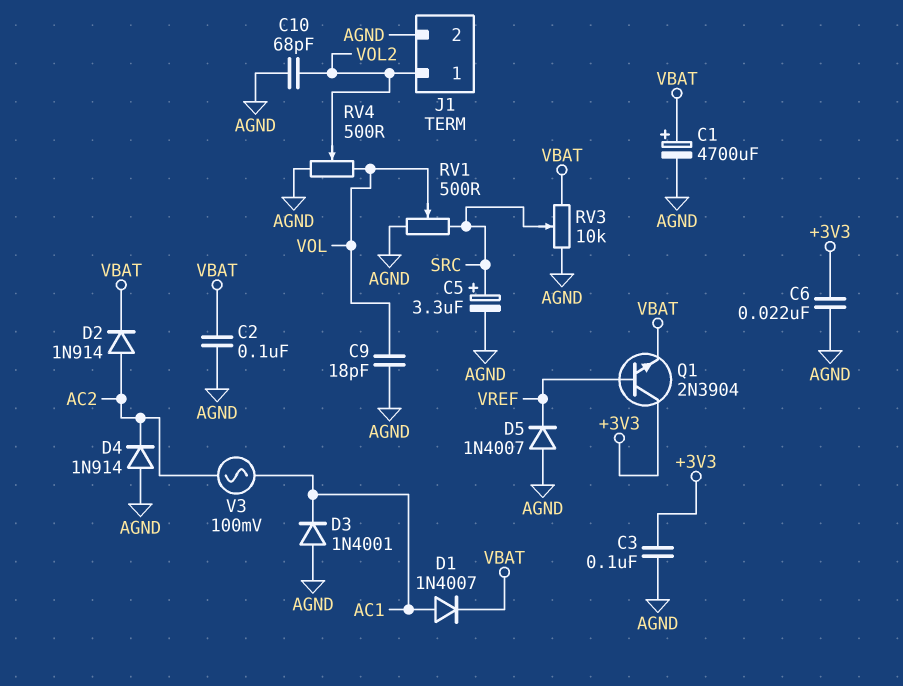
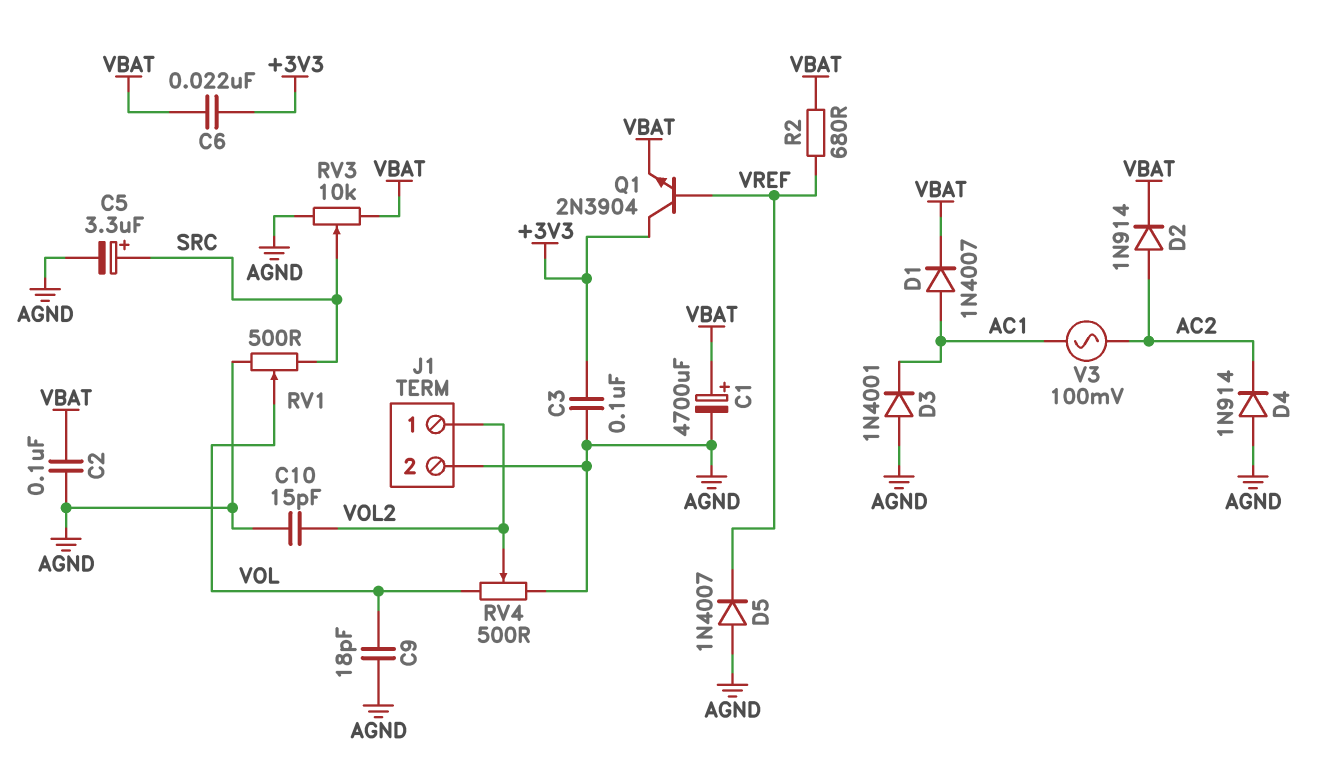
C6: 22nF (+3V3, AGND) -> 22nF (+3V3, VBAT)
C10: 68pF (AGND, VOL2) -> 15pF (AGND, VOL2)
R2: none -> 680 (VBAT, VREF)

